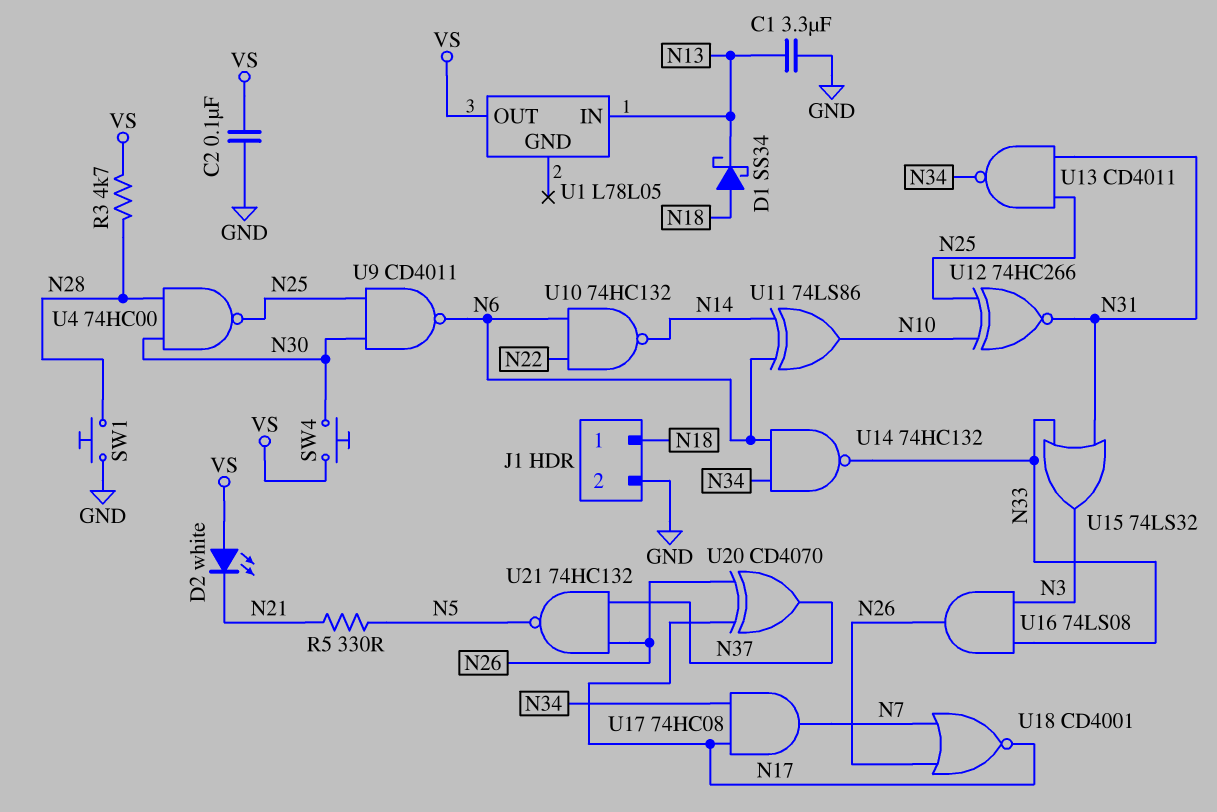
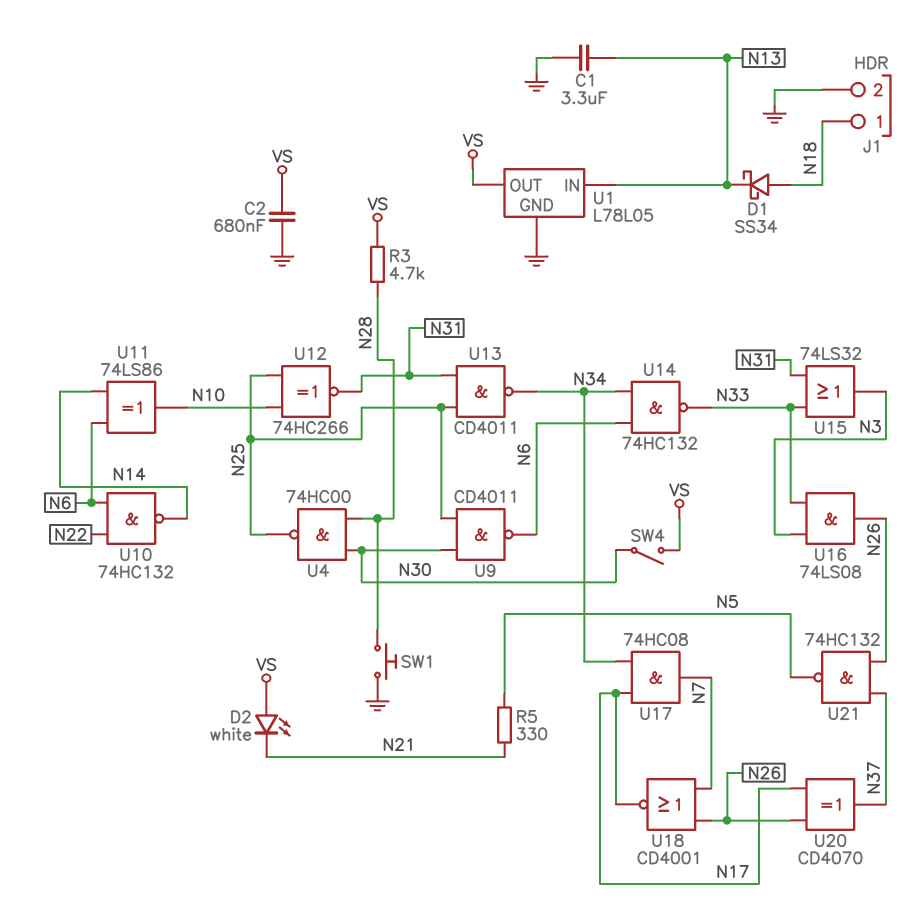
C2: 100nF (GND, VS) -> 680nF (GND, VS)
SW4: button (N30, VS) -> switch (N30, VS)
U1 pin GND: none -> GND

